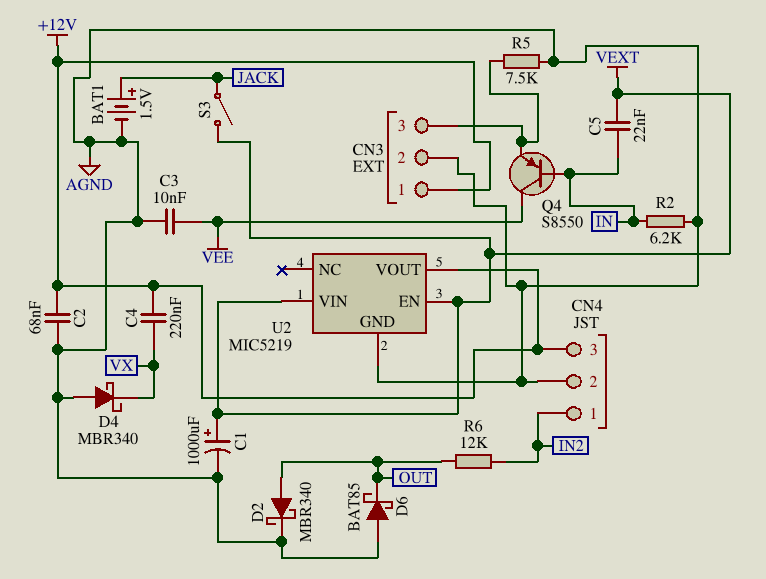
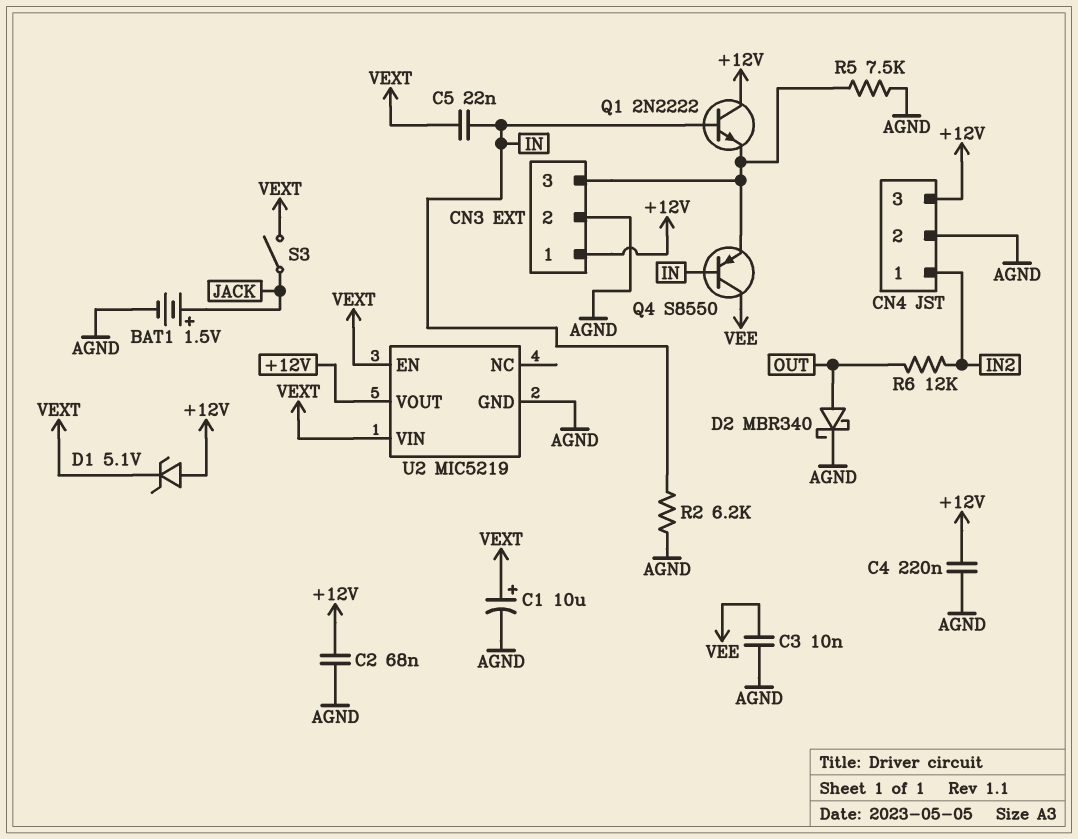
C1: 1000uF (plus VEXT, minus AGND) -> 10uF (plus VEXT, minus AGND)
C4: 220nF (+12V, VX) -> 220nF (+12V, AGND)
D1: none -> zener 5.1V (A +12V, K VEXT)
D4: schottky MBR340 (A AGND, K VX) -> none
D6: schottky BAT85 (A AGND, K OUT) -> none
Q1: none -> NPN 2N2222 (B IN, C +12V, E CN3/3)

